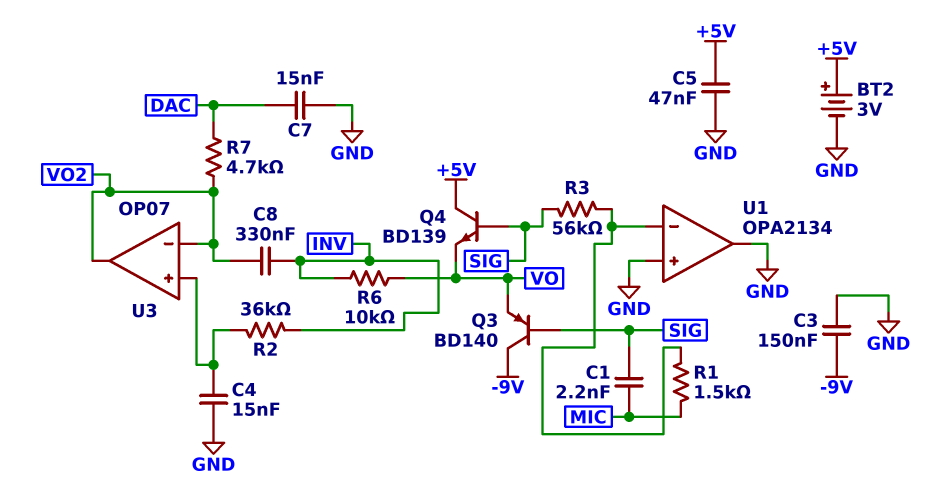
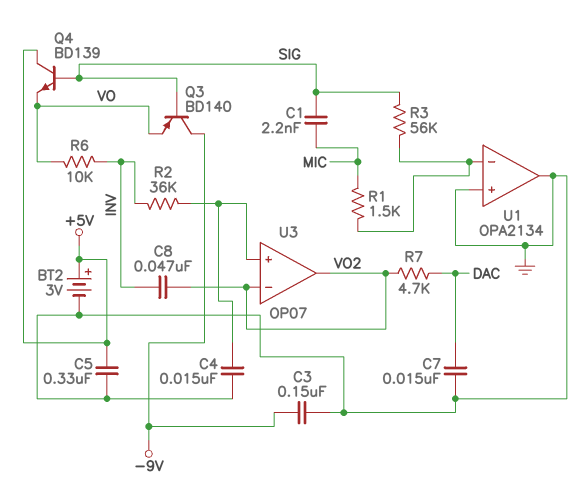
C5: 47nF (+5V, GND) -> 330nF (+5V, GND)
C8: 330nF (INV, VO2) -> 47nF (INV, VO2)

